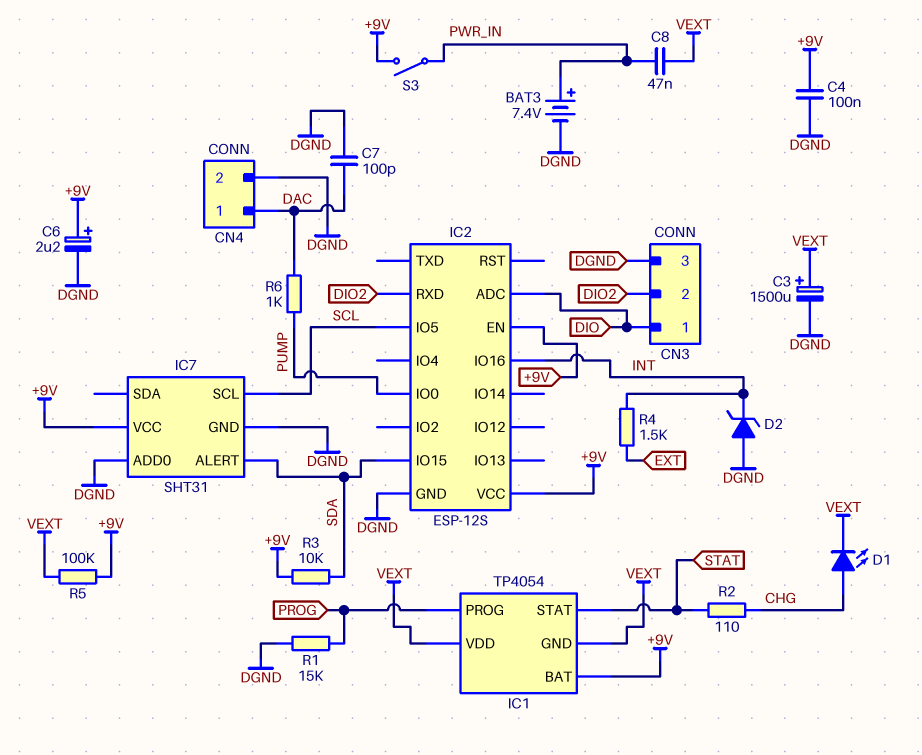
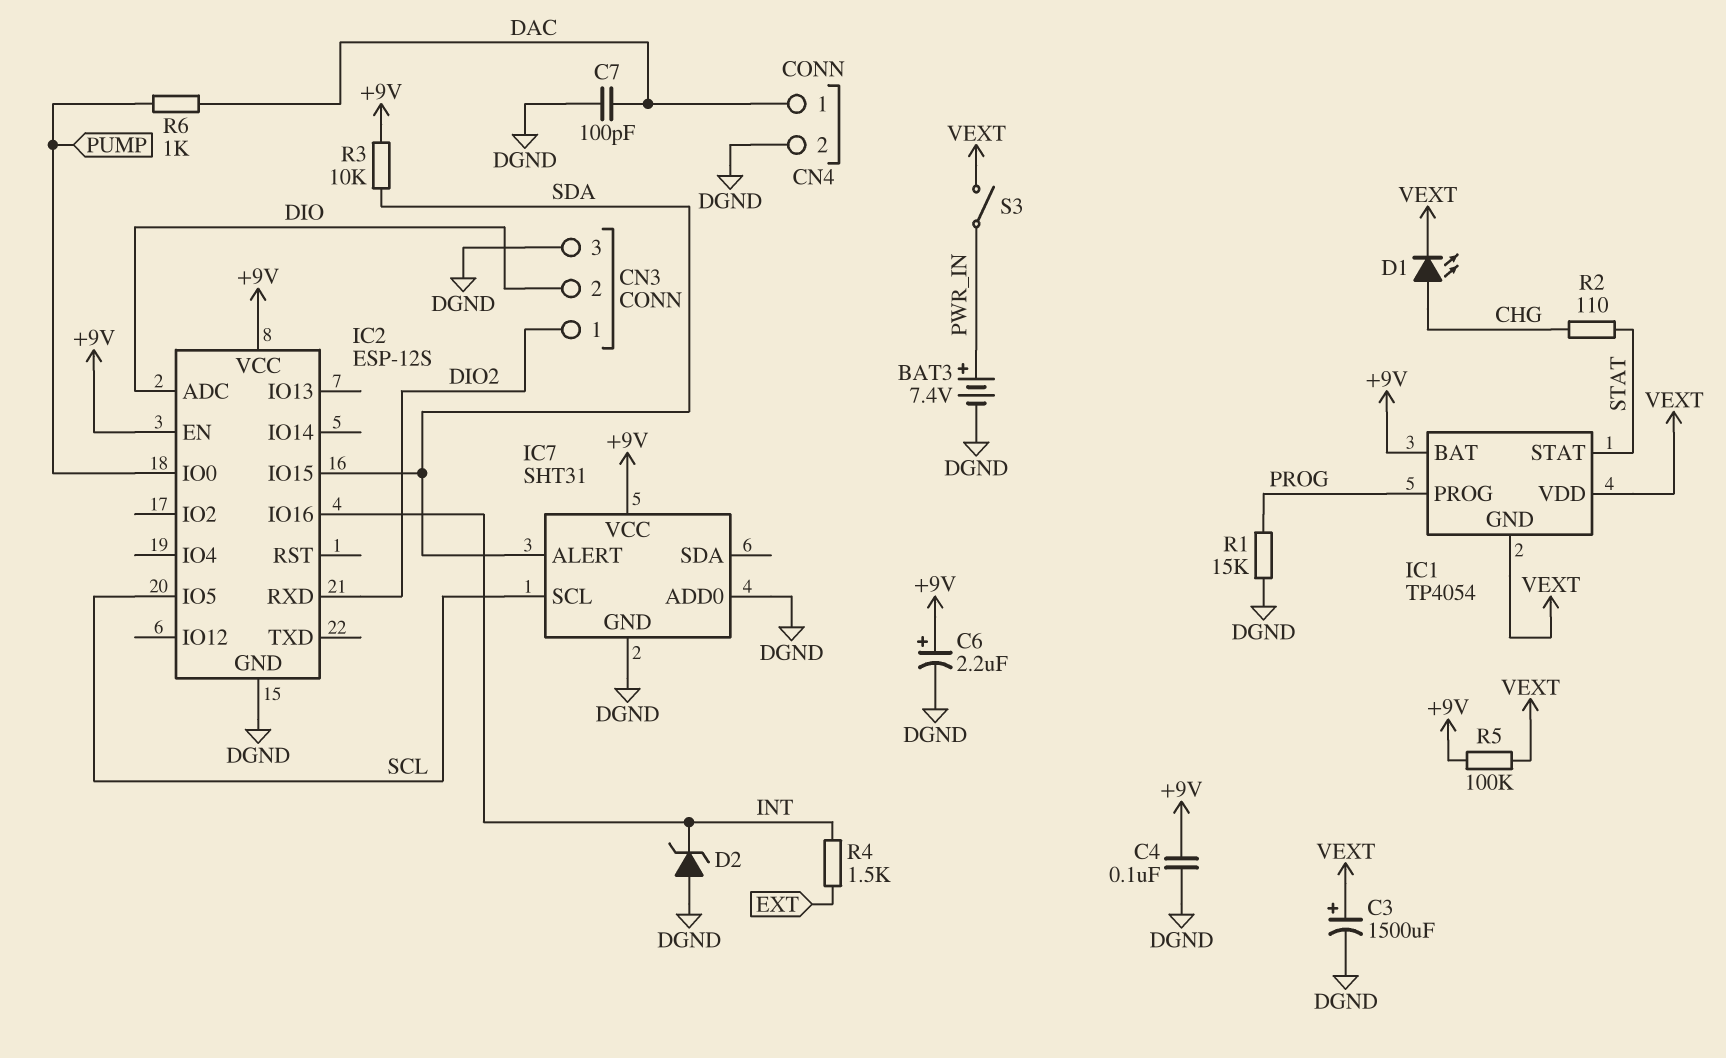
C8: 47nF (PWR_IN, VEXT) -> none
CN3 pin 1: DIO -> DIO2
CN3 pin 2: DIO2 -> DIO
S3: switch (+9V, PWR_IN) -> switch (PWR_IN, VEXT)

